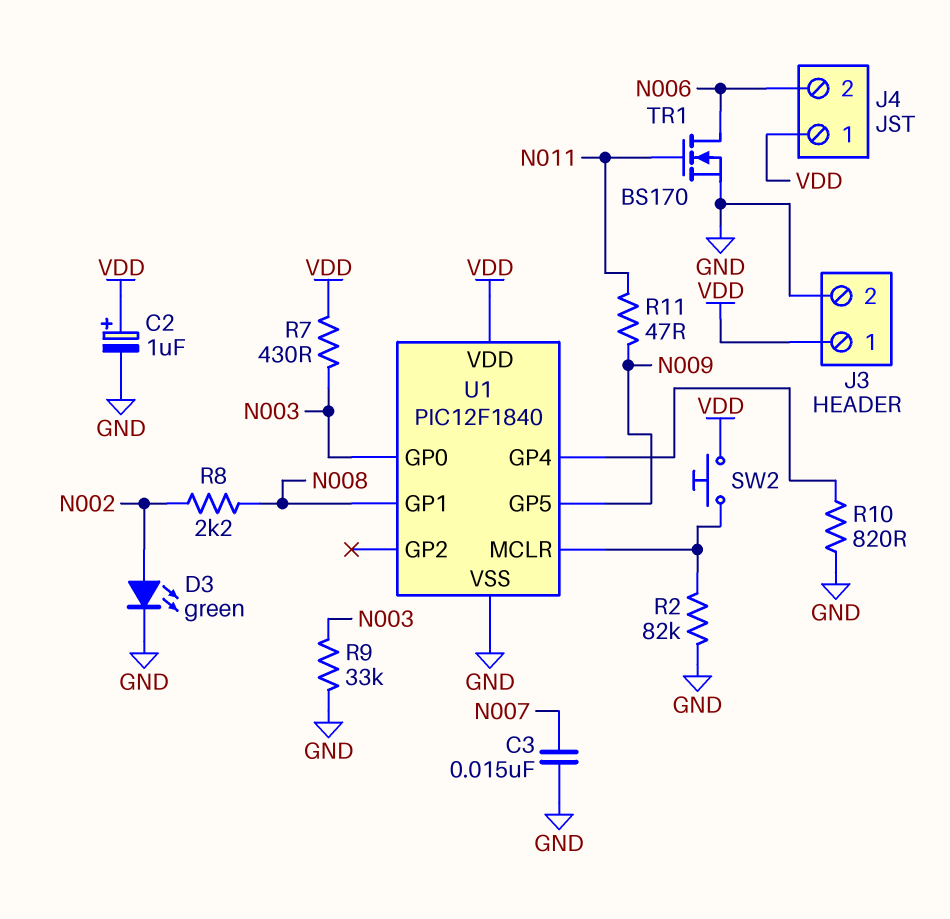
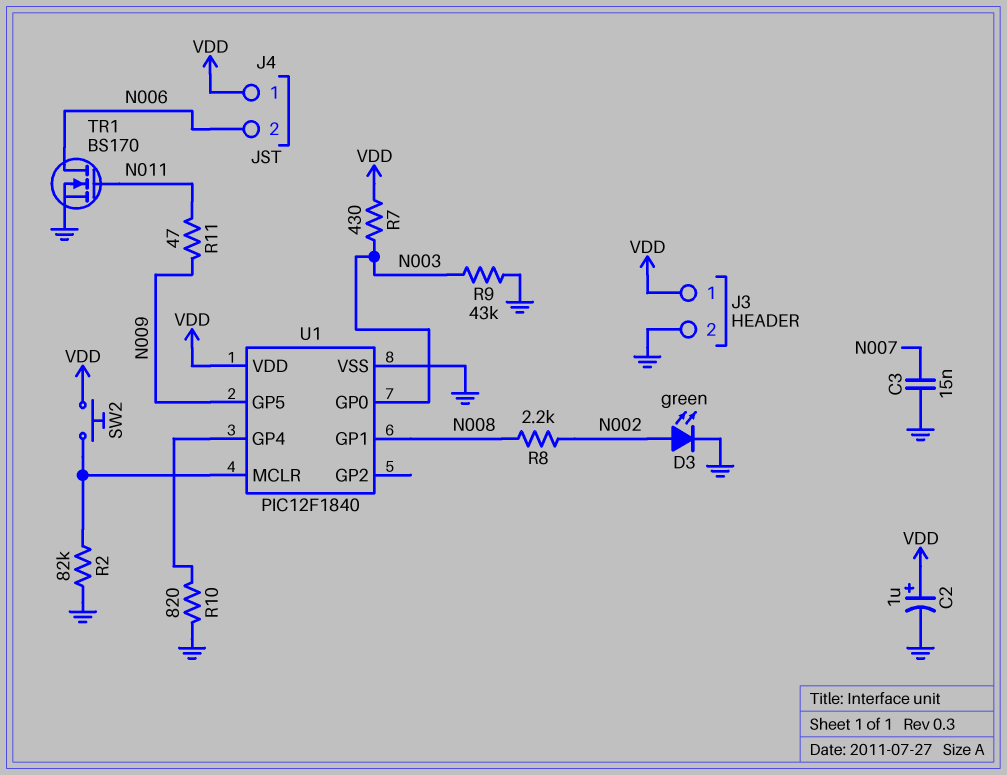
R9: 33k (GND, N003) -> 43k (GND, N003)

